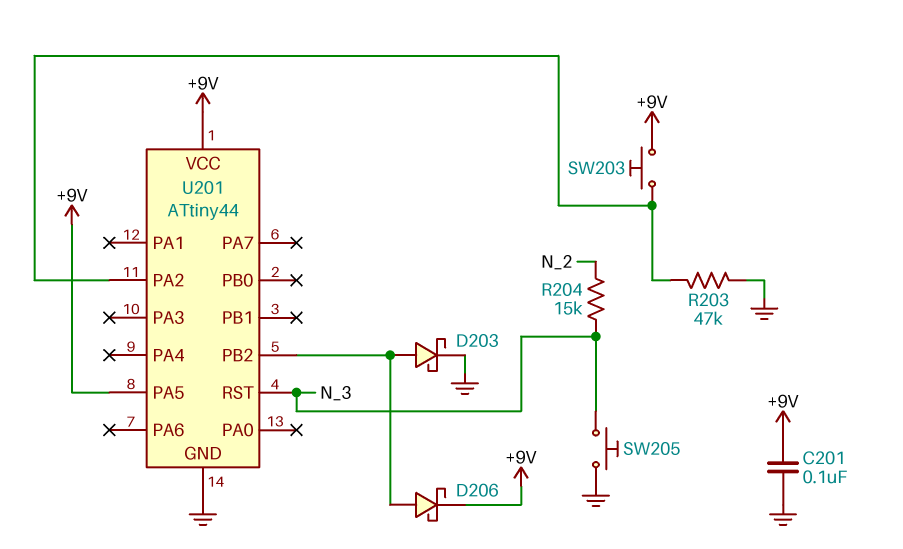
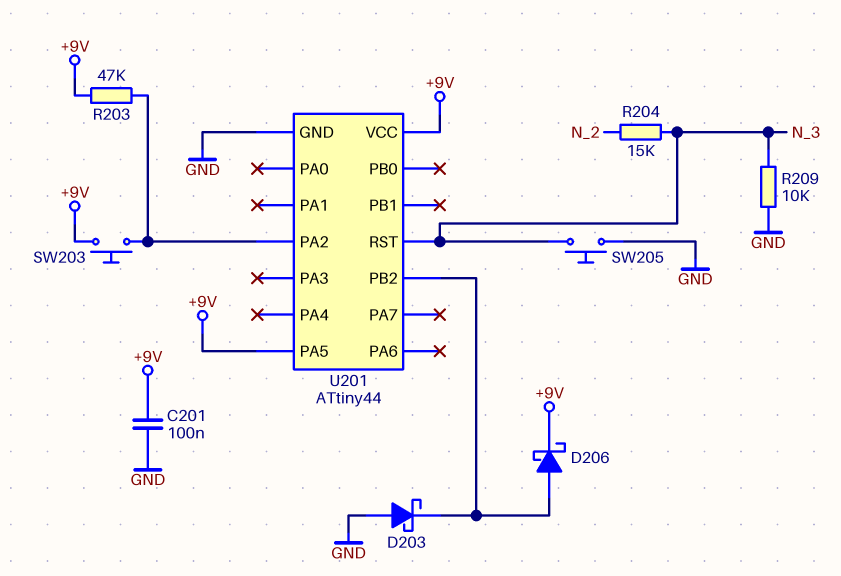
D203: schottky (A U201/PB2, K GND) -> schottky (A GND, K U201/PB2)
R203: 47k (GND, U201/PA2) -> 47k (+9V, U201/PA2)
R209: none -> 10k (GND, N_3)

